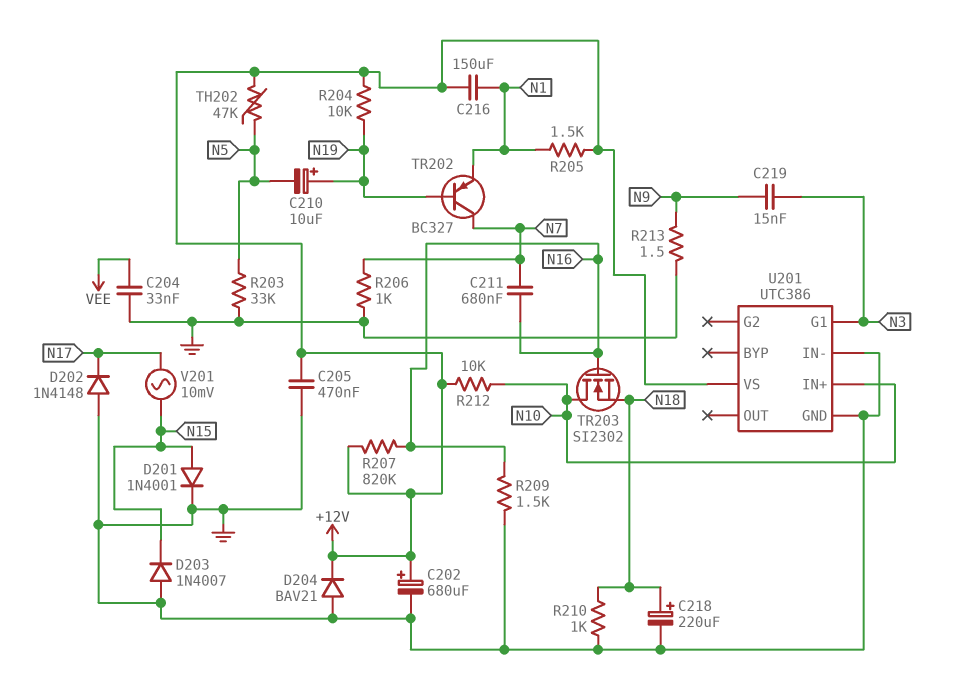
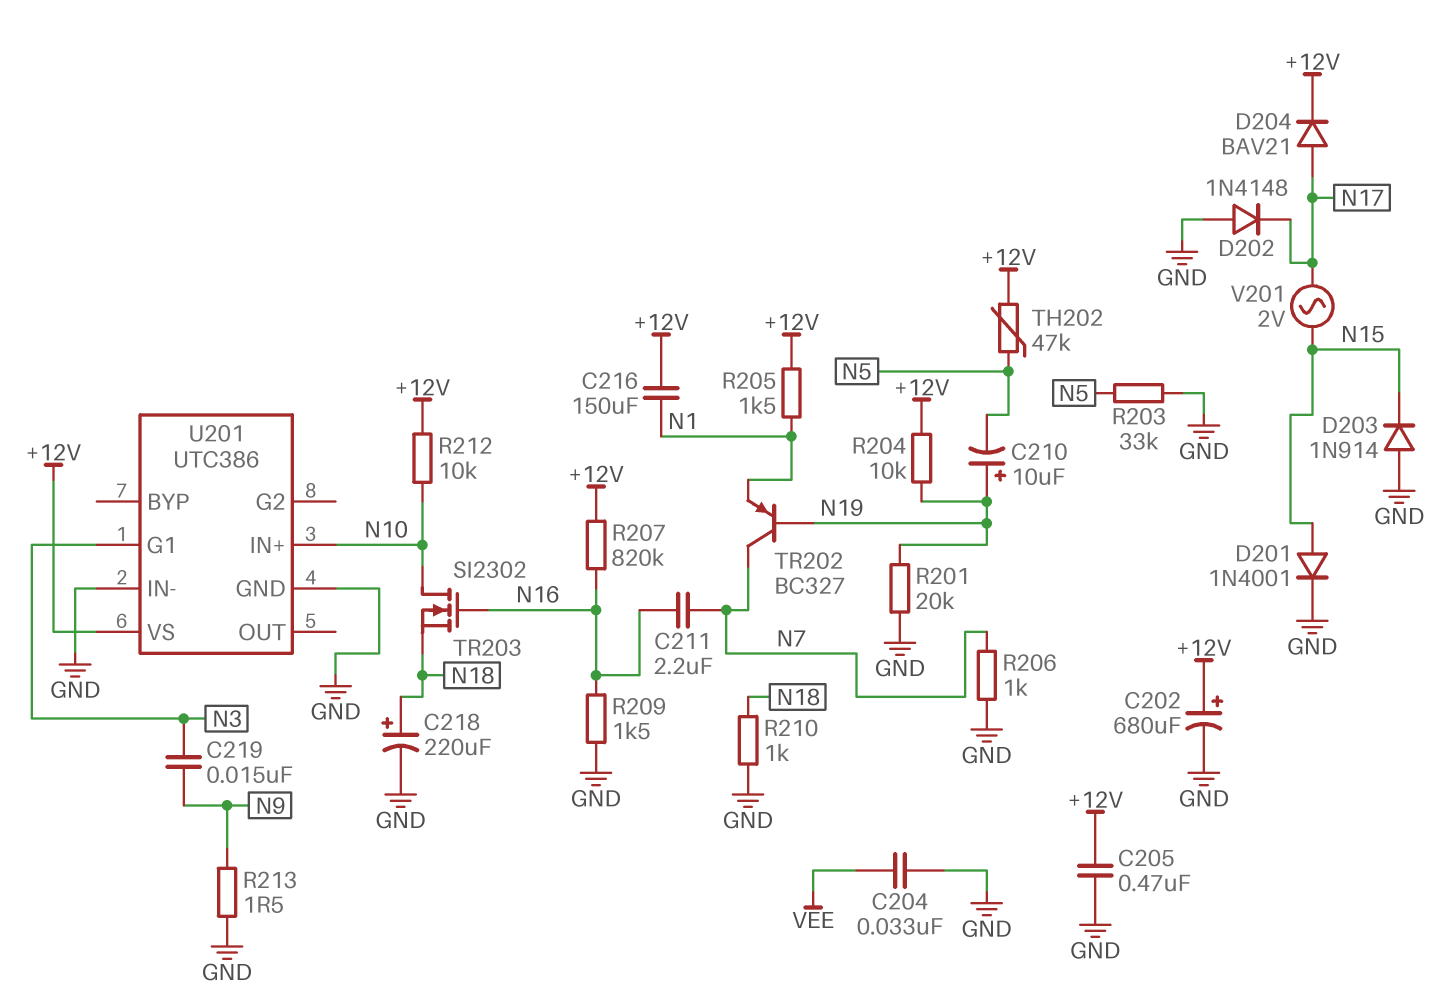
C211: 680nF (N7, N16) -> 2.2uF (N7, N16)
D203: diode 1N4007 (A GND, K N15) -> diode 1N914 (A GND, K N15)
D204: diode BAV21 (A GND, K +12V) -> diode BAV21 (A N17, K +12V)
R201: none -> 20k (GND, N19)
V201: AC 10mV (N15, N17) -> AC 2V (N15, N17)

